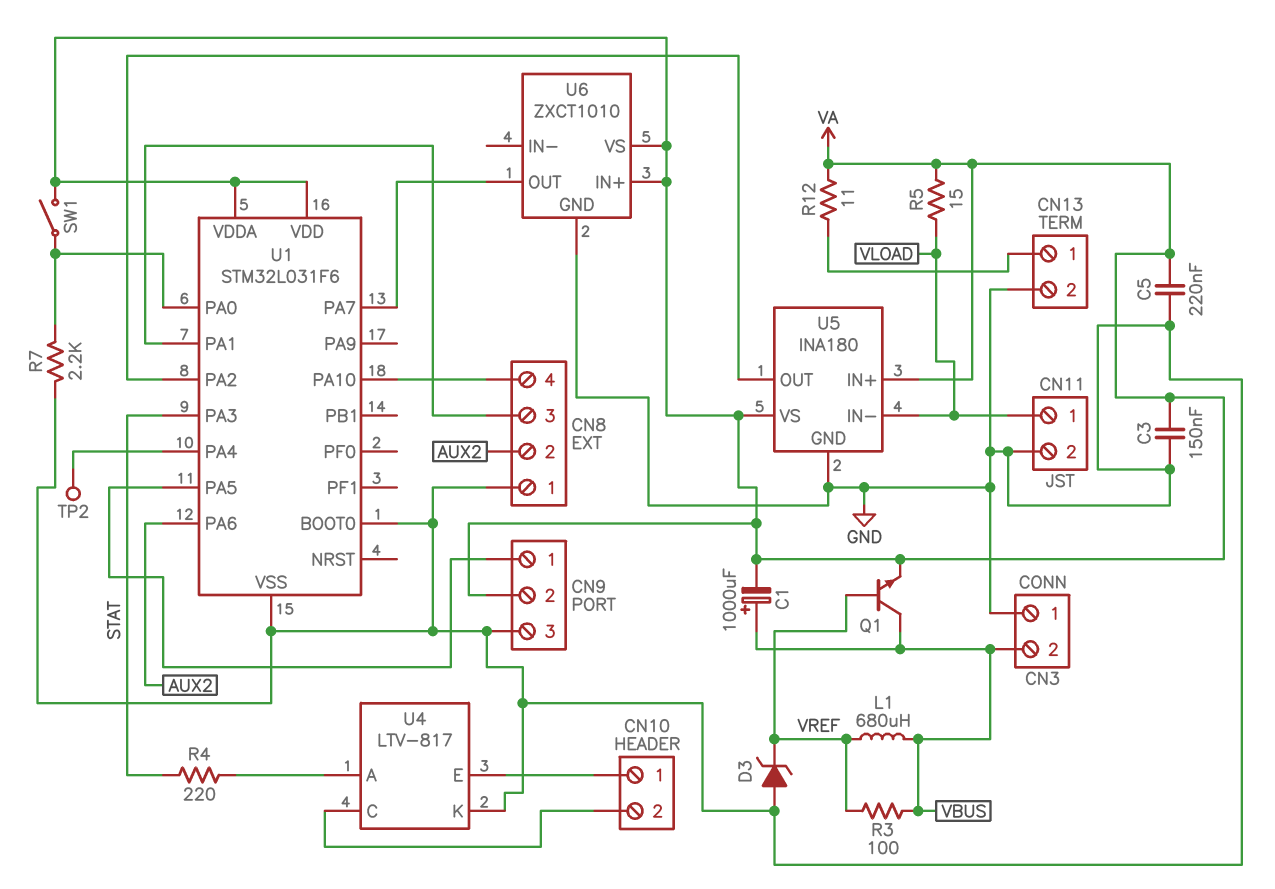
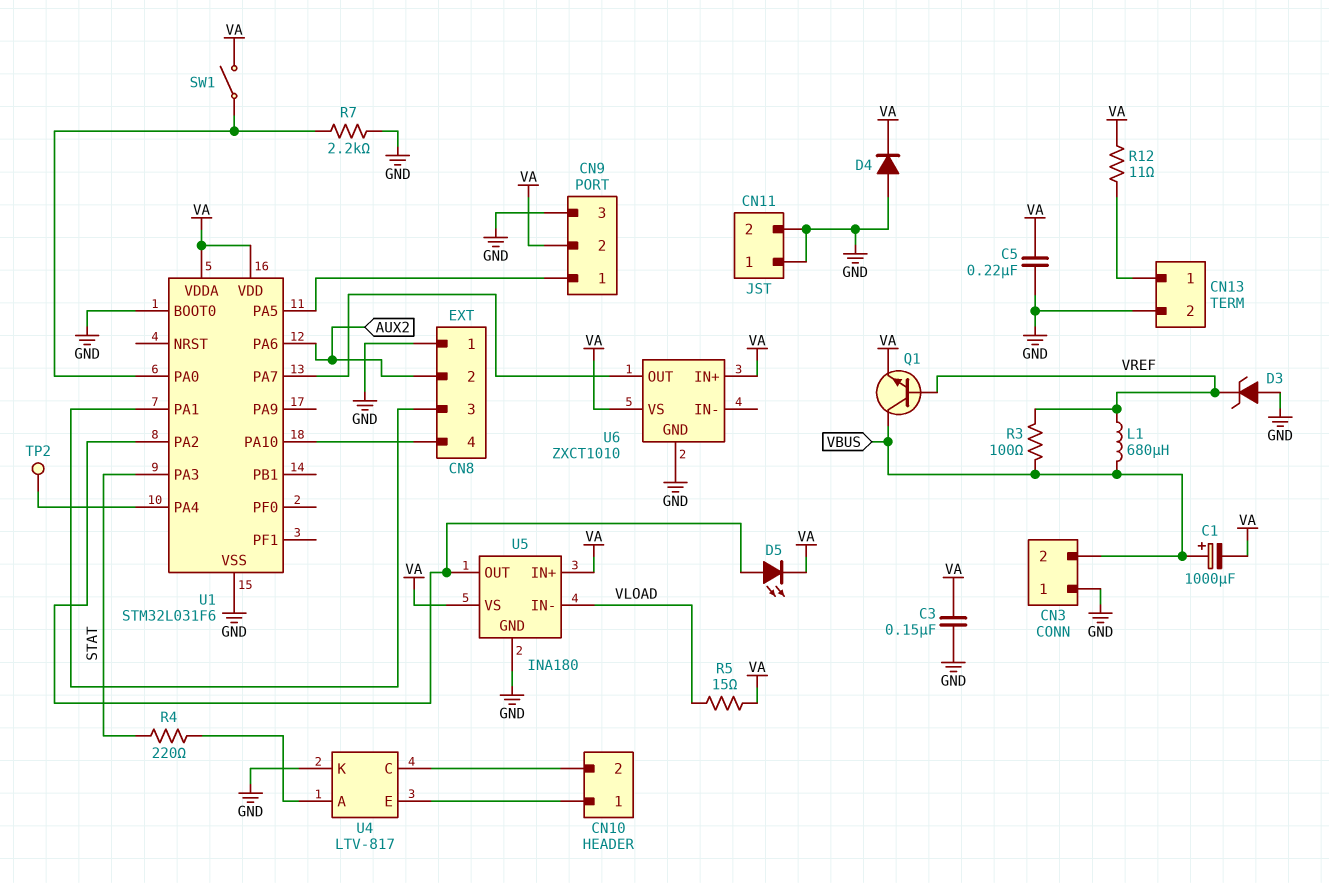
CN11 pin 1: VLOAD -> GND
D4: none -> diode (A GND, K VA)
D5: none -> LED (A U1/PA2, K VA)

